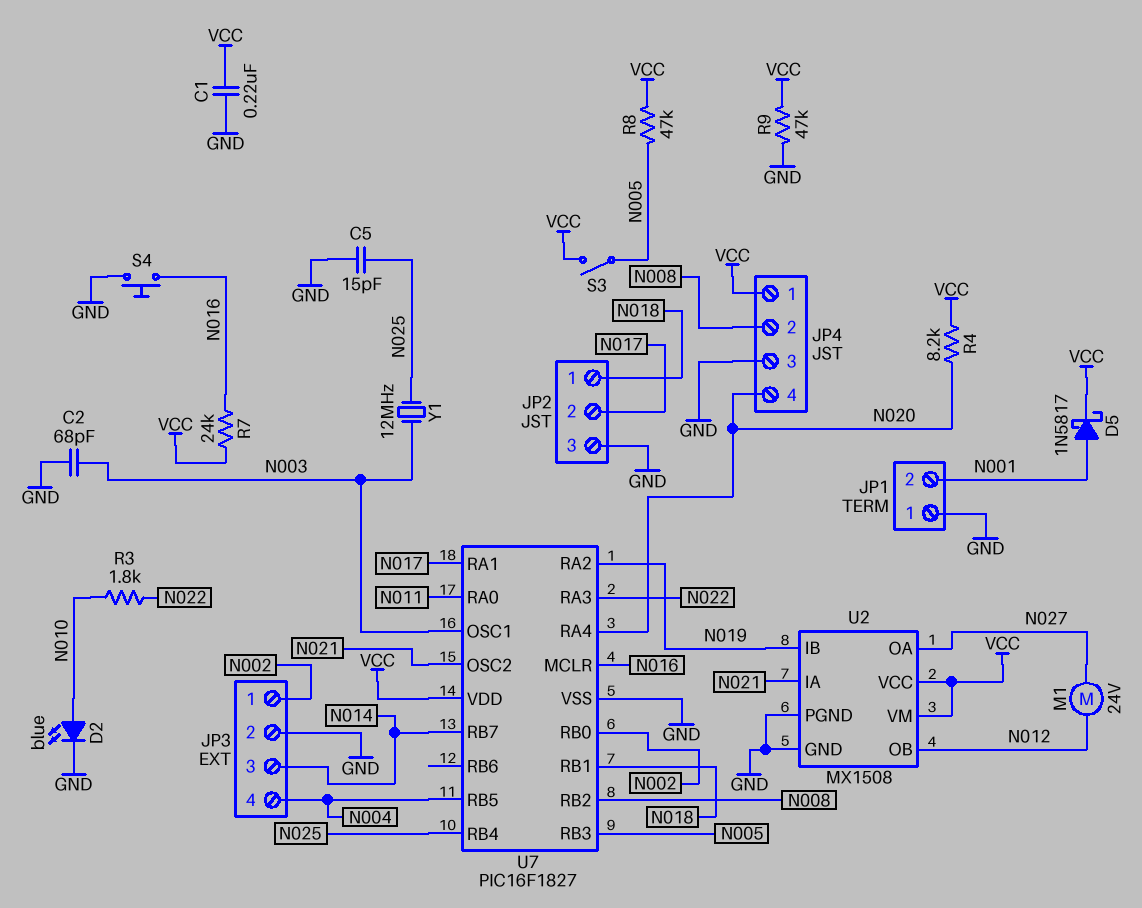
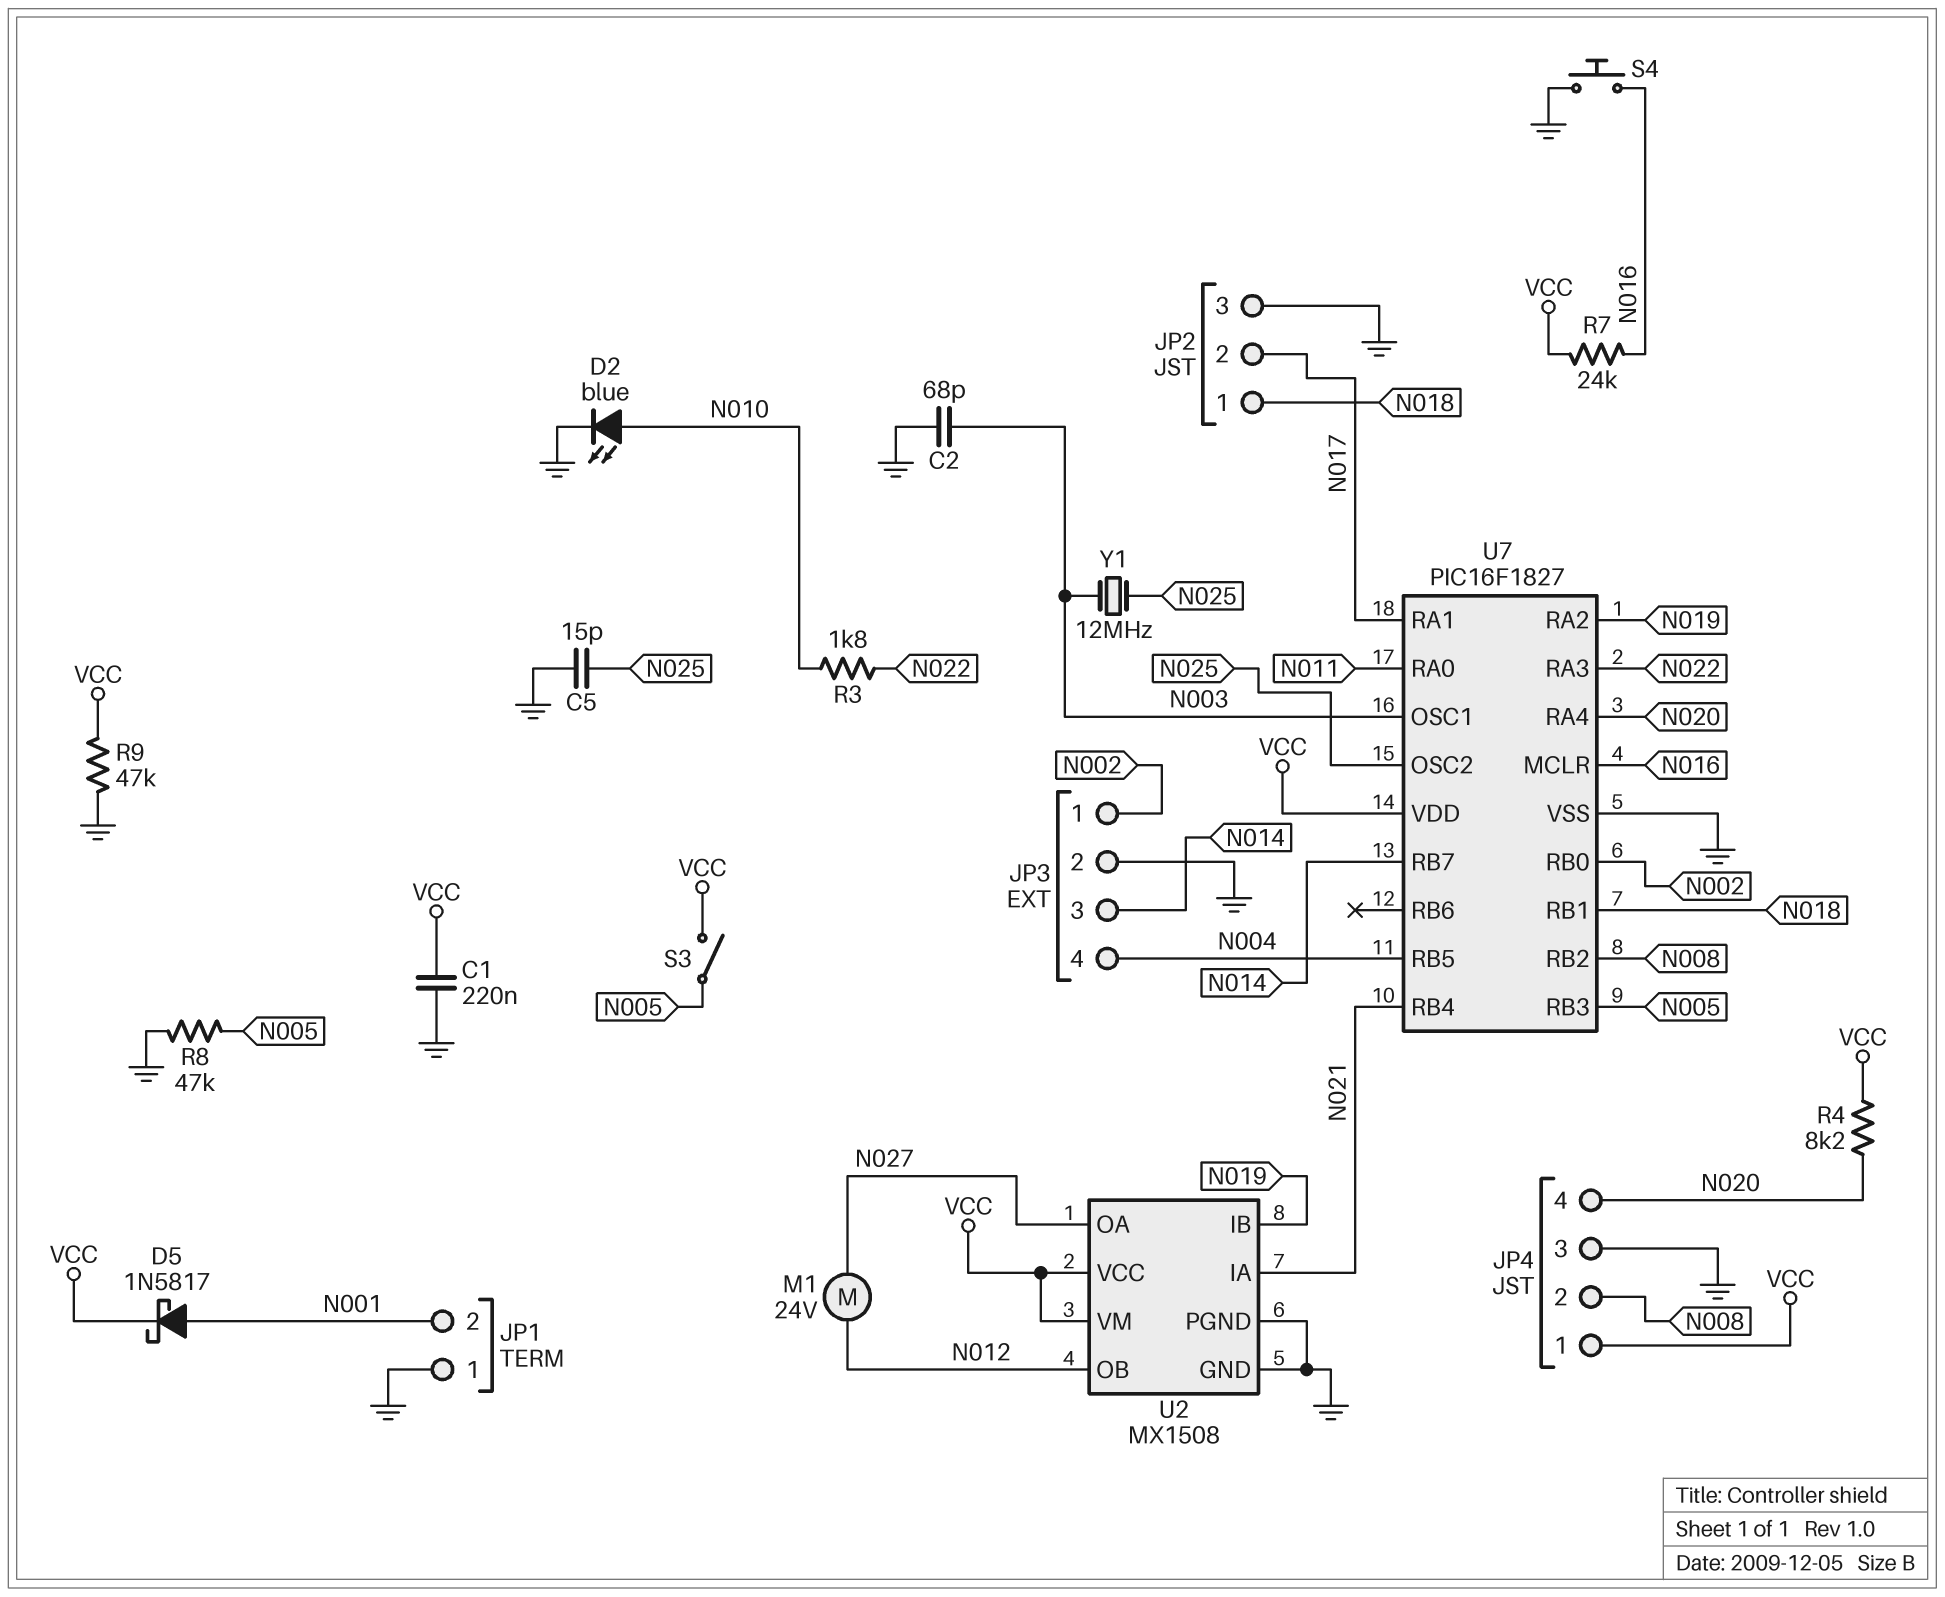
R8: 47k (N005, VCC) -> 47k (GND, N005)
U7 pin OSC2: N021 -> N025
U7 pin RB4: N025 -> N021

